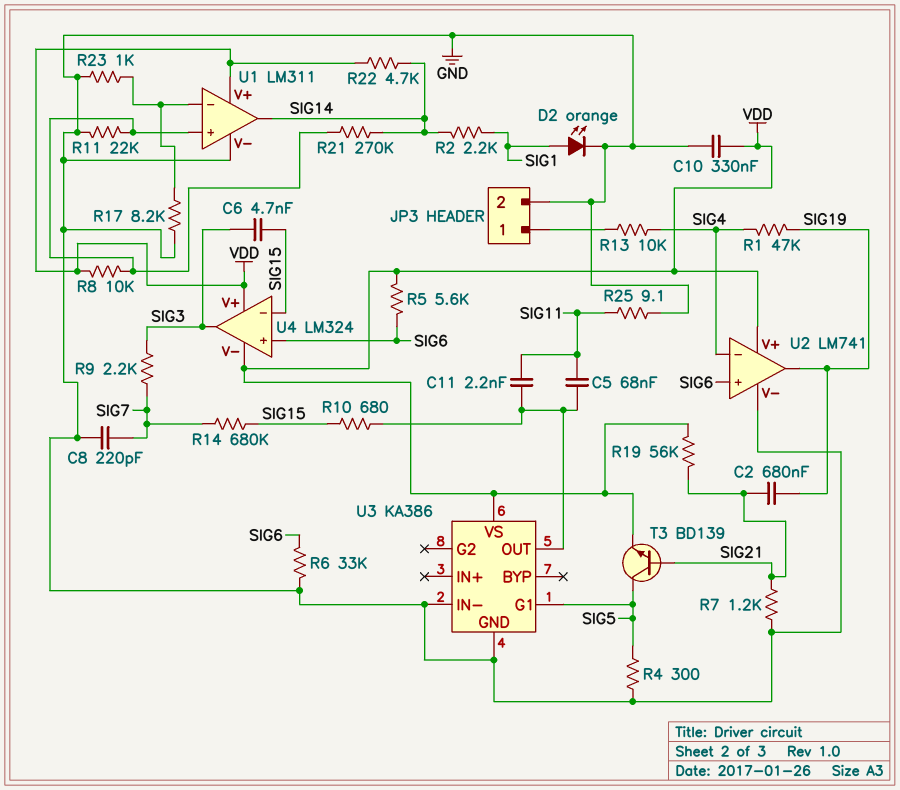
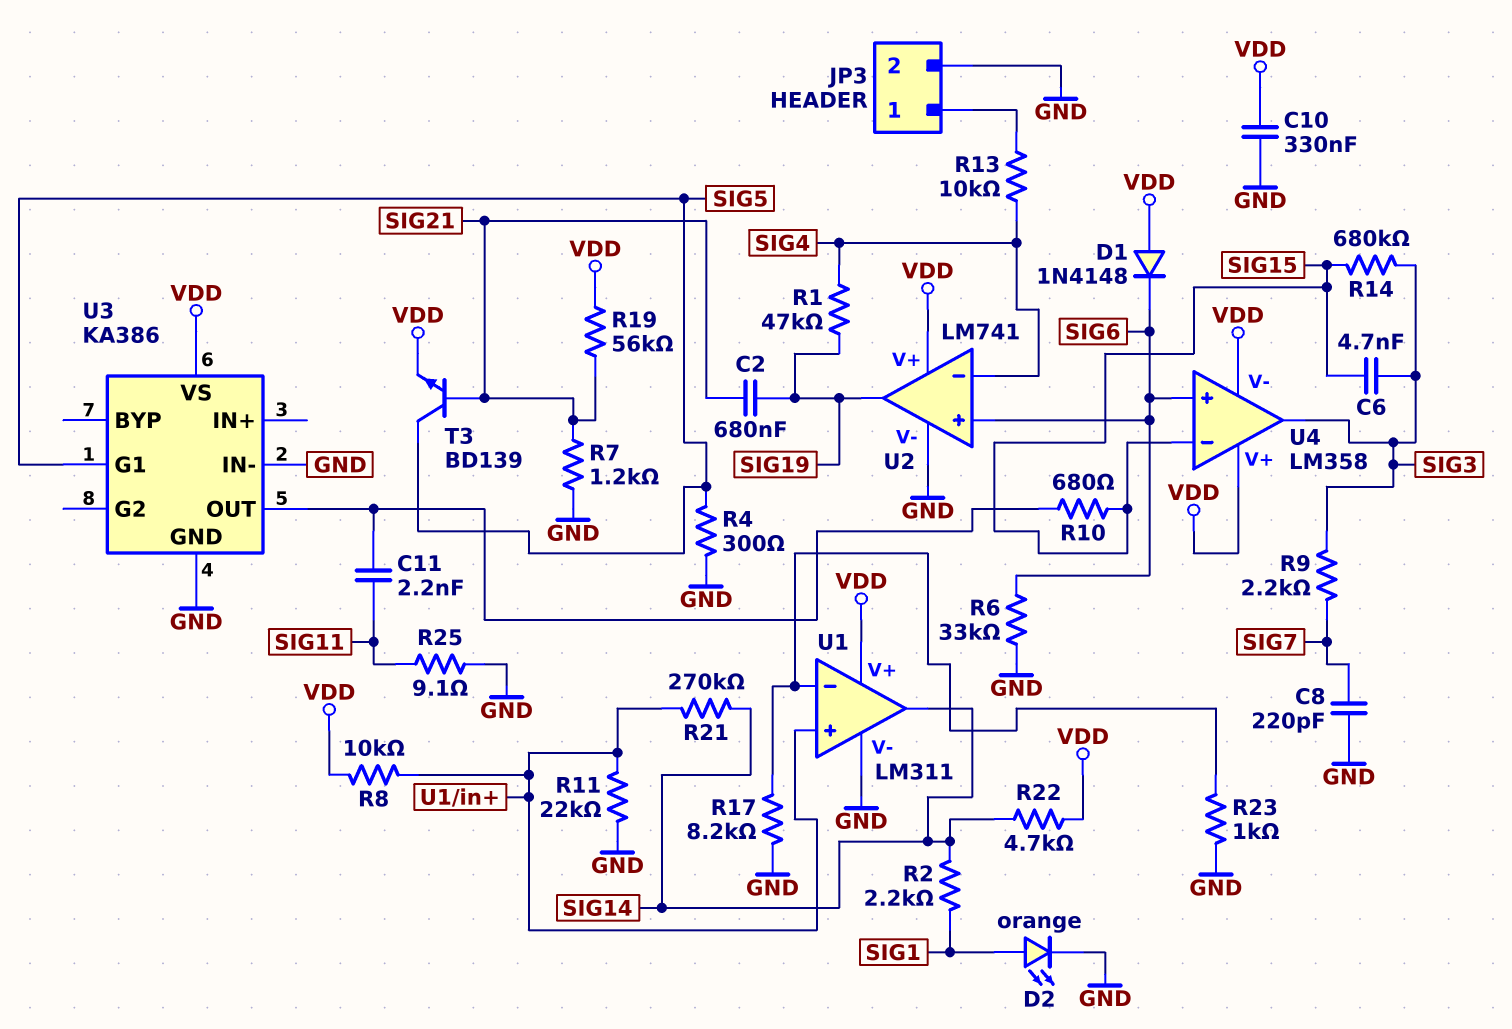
C5: 68nF (SIG11, U3/OUT) -> none
D1: none -> diode 1N4148 (A VDD, K SIG6)
R5: 5.6k (SIG6, VDD) -> none
R14: 680k (SIG7, SIG15) -> 680k (SIG3, SIG15)
U4: LM324 -> LM358

